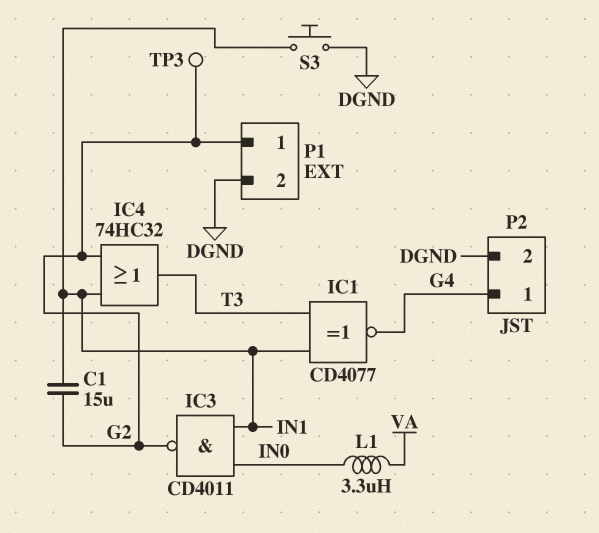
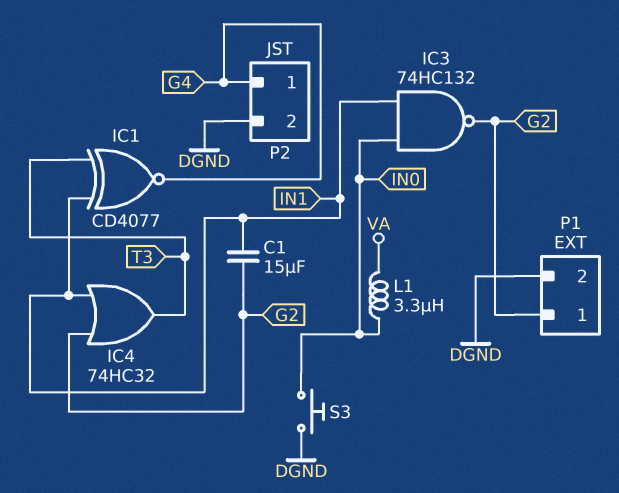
IC3: NAND CD4011 (in IN0, in IN1, out G2) -> NAND 74HC132 (in IN0, in IN1, out G2)
S3: button (DGND, IN1) -> button (DGND, IN0)
TP3: test point (G2) -> none

